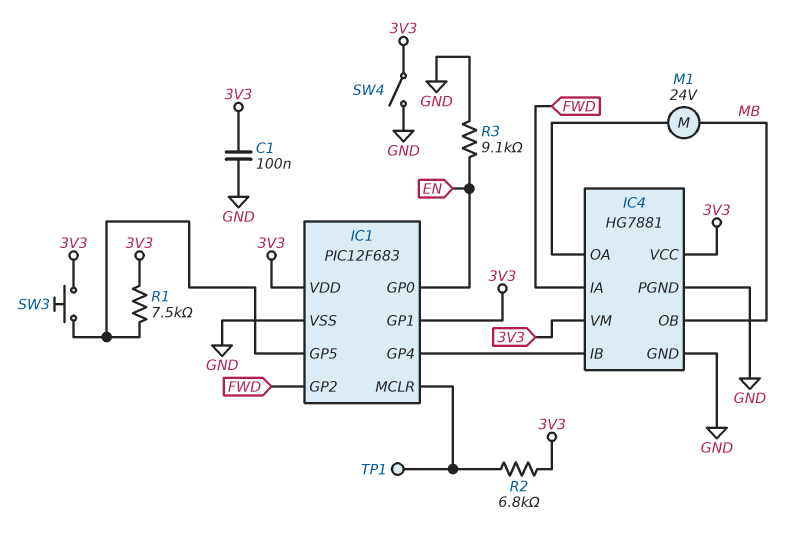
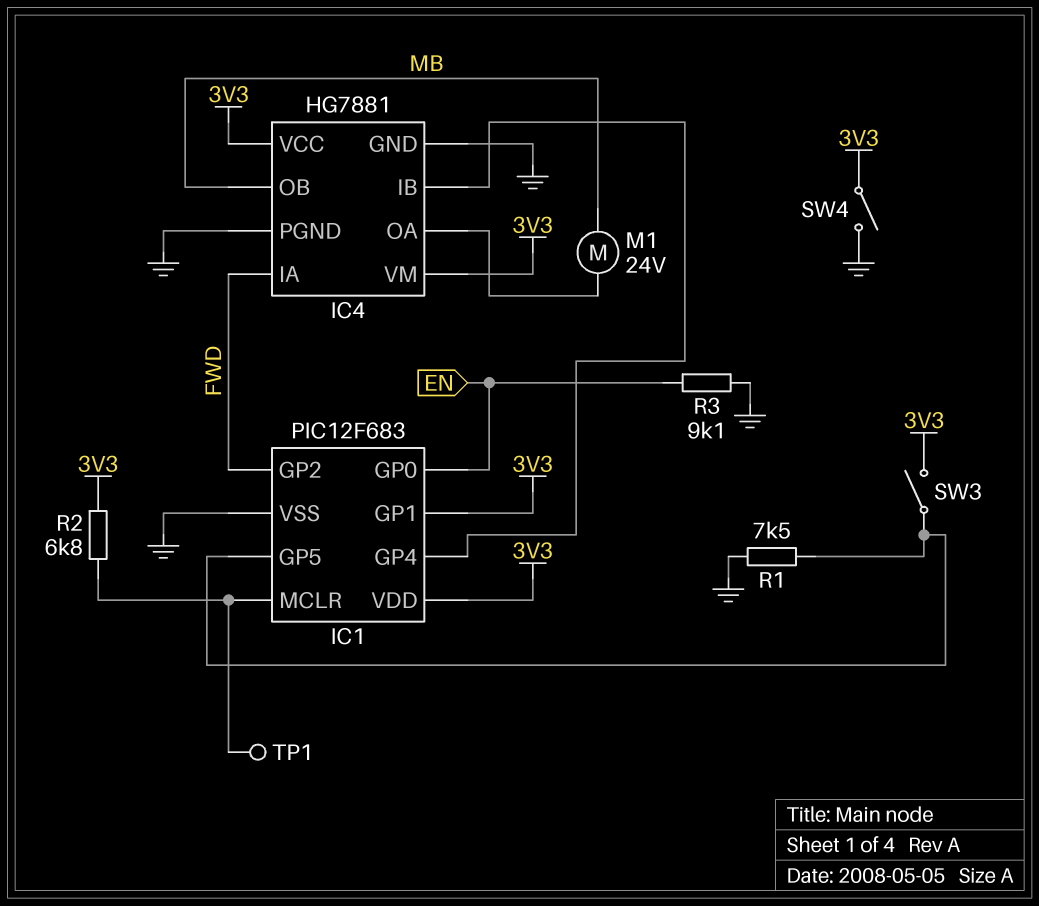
C1: 100nF (3V3, GND) -> none
R1: 7.5k (3V3, IC1/GP5) -> 7.5k (GND, IC1/GP5)
SW3: button (3V3, IC1/GP5) -> switch (3V3, IC1/GP5)

